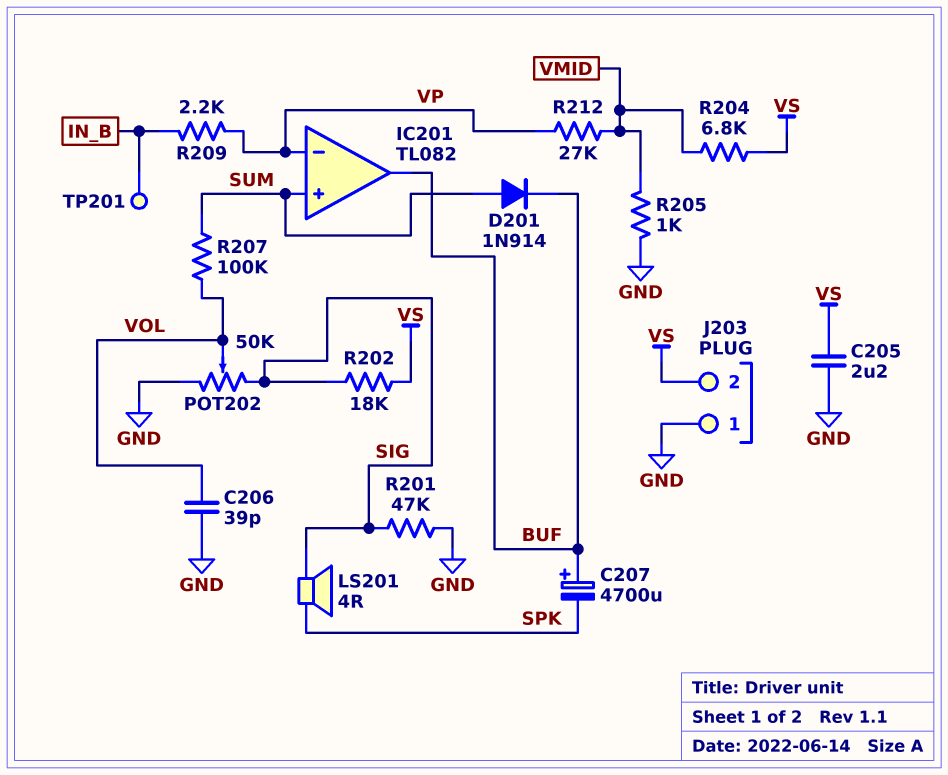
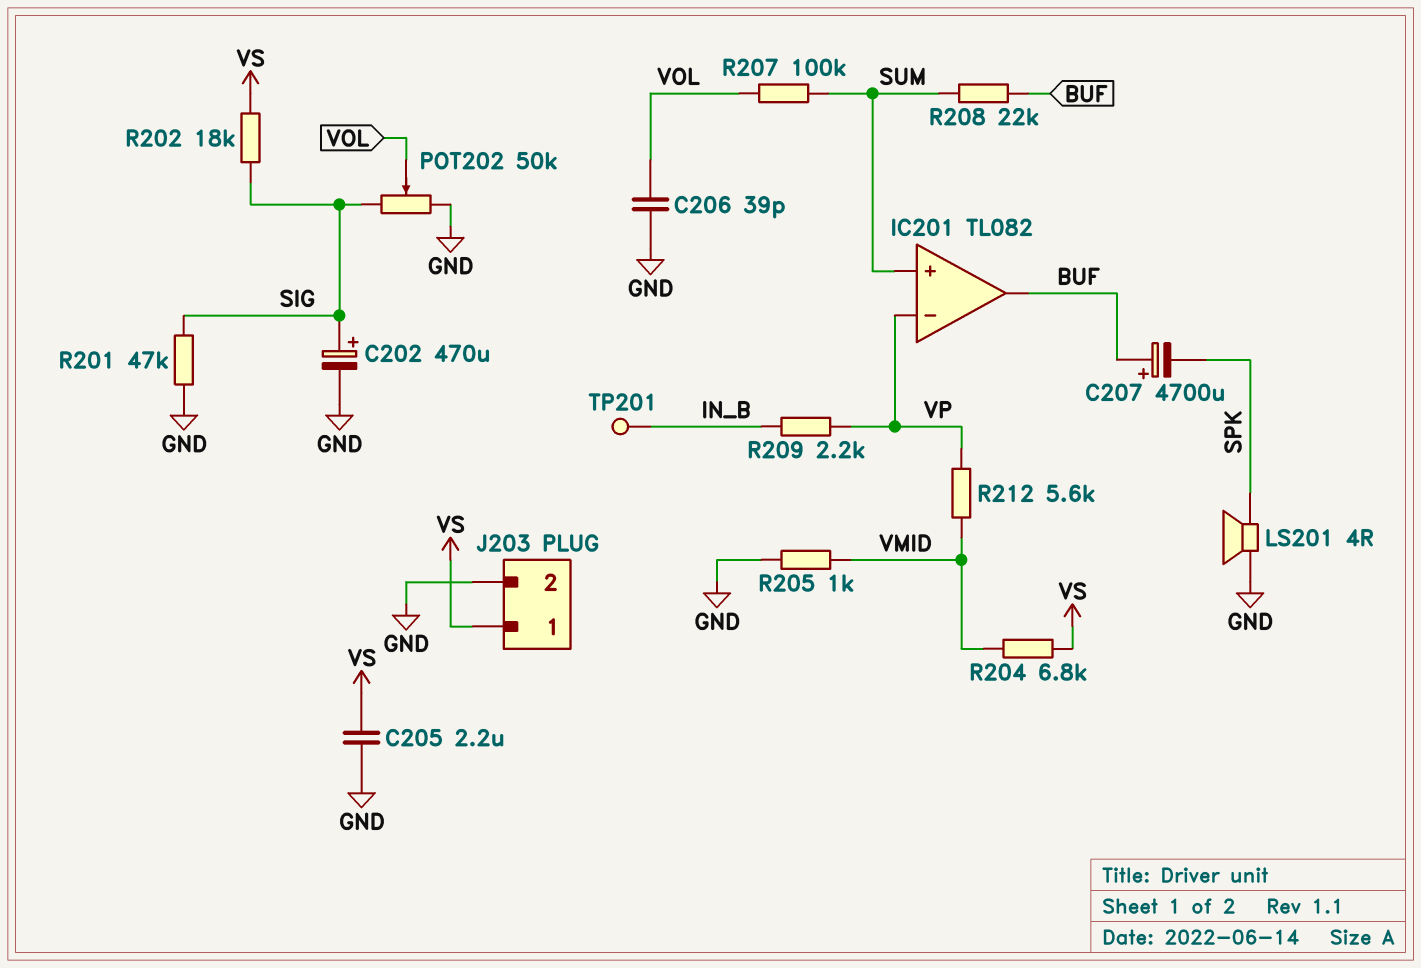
C202: none -> 470uF (plus SIG, minus GND)
D201: diode 1N914 (A SUM, K BUF) -> none
J203 pin 1: GND -> VS
J203 pin 2: VS -> GND
LS201: speaker 4R (SIG, SPK) -> speaker 4R (GND, SPK)
R208: none -> 22k (BUF, SUM)
R212: 27k (VMID, VP) -> 5.6k (VMID, VP)

